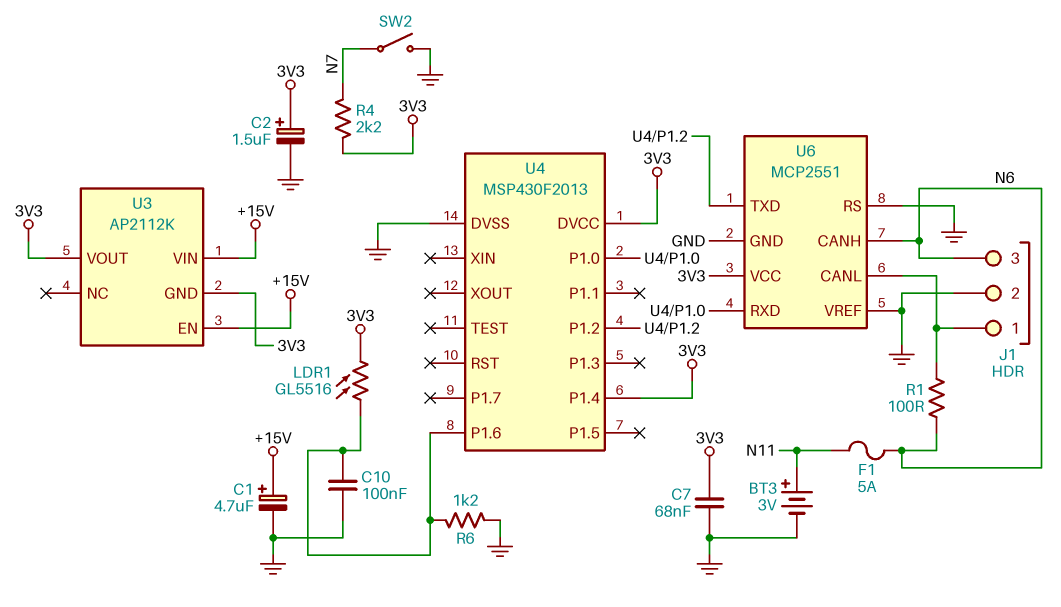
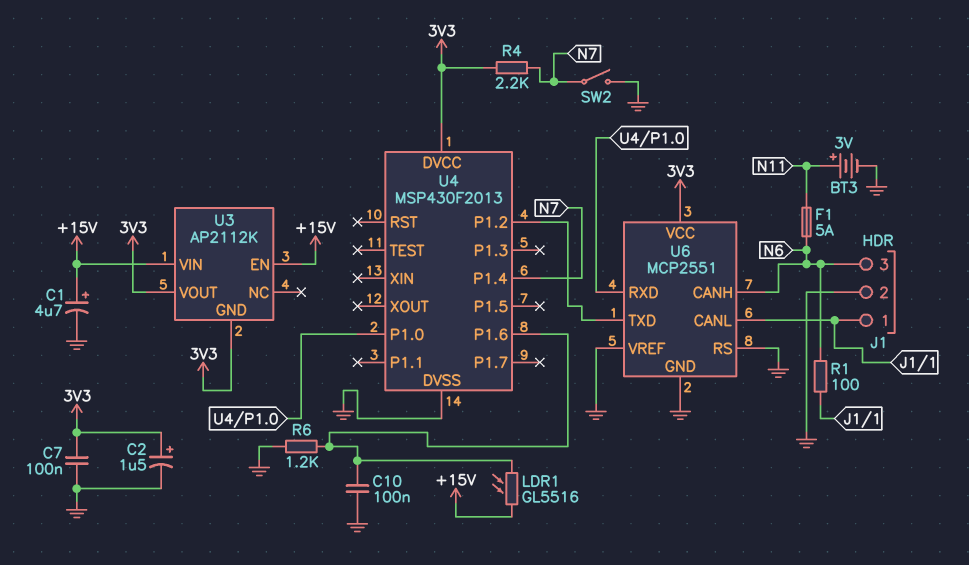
C7: 68nF (3V3, GND) -> 100nF (3V3, GND)
LDR1: GL5516 (3V3, U4/P1.6) -> GL5516 (+15V, U4/P1.6)
U4 pin P1.4: 3V3 -> N7

